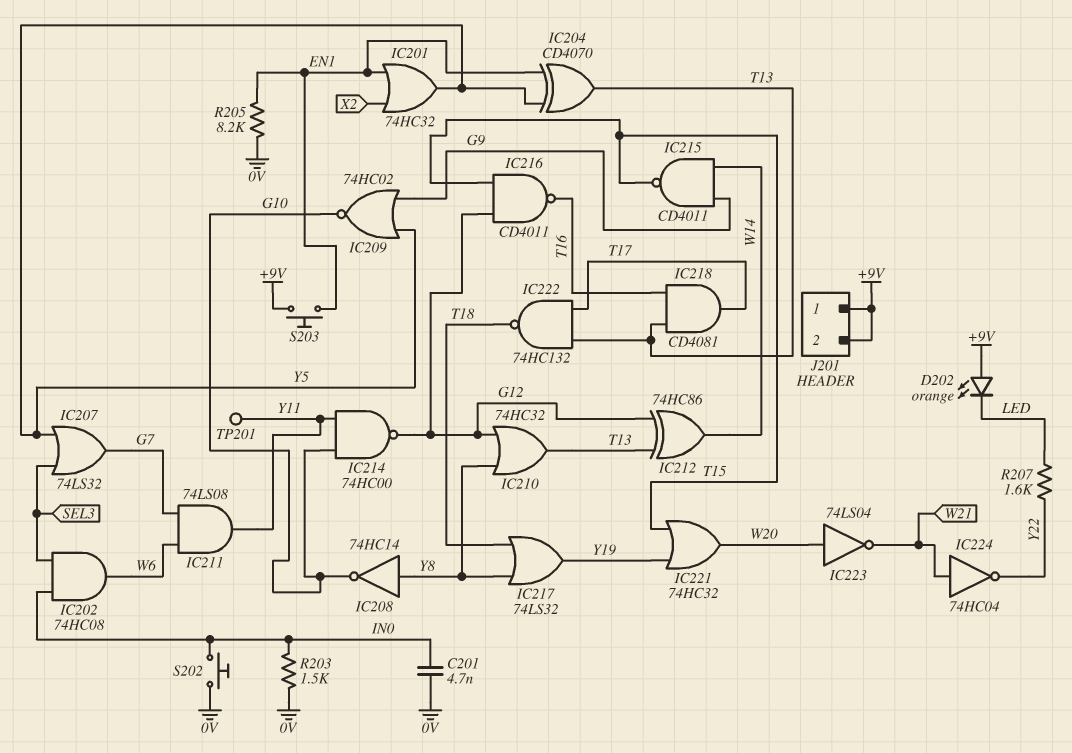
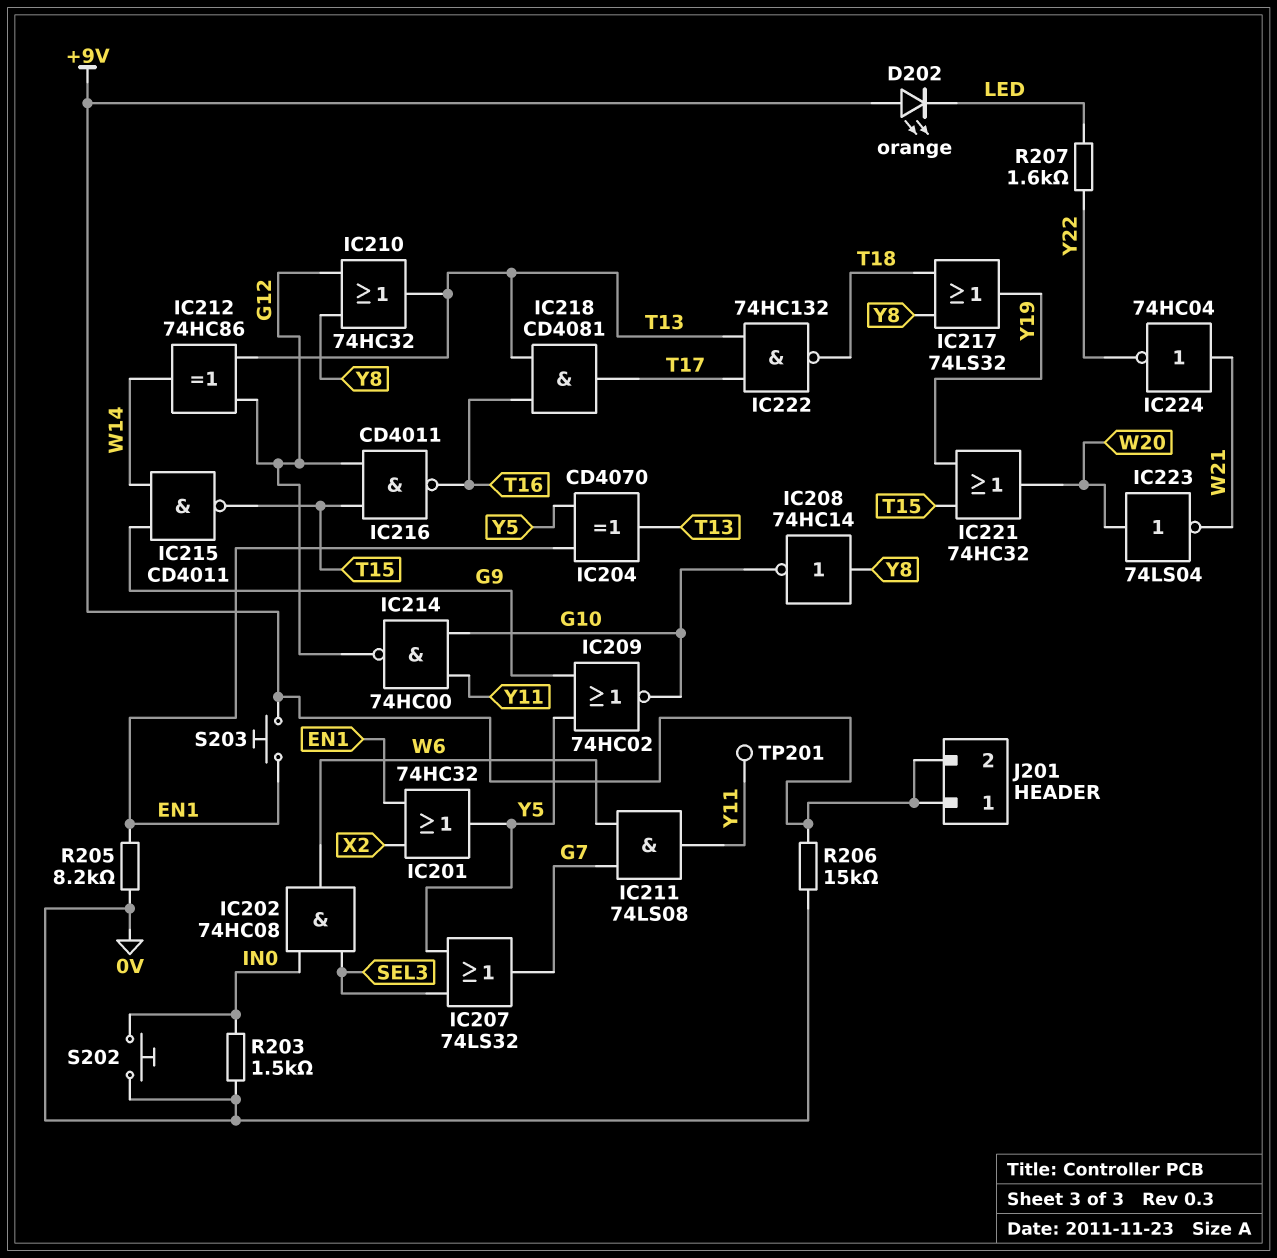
C201: 4.7nF (0V, IN0) -> none
R206: none -> 15k (+9V, 0V)

